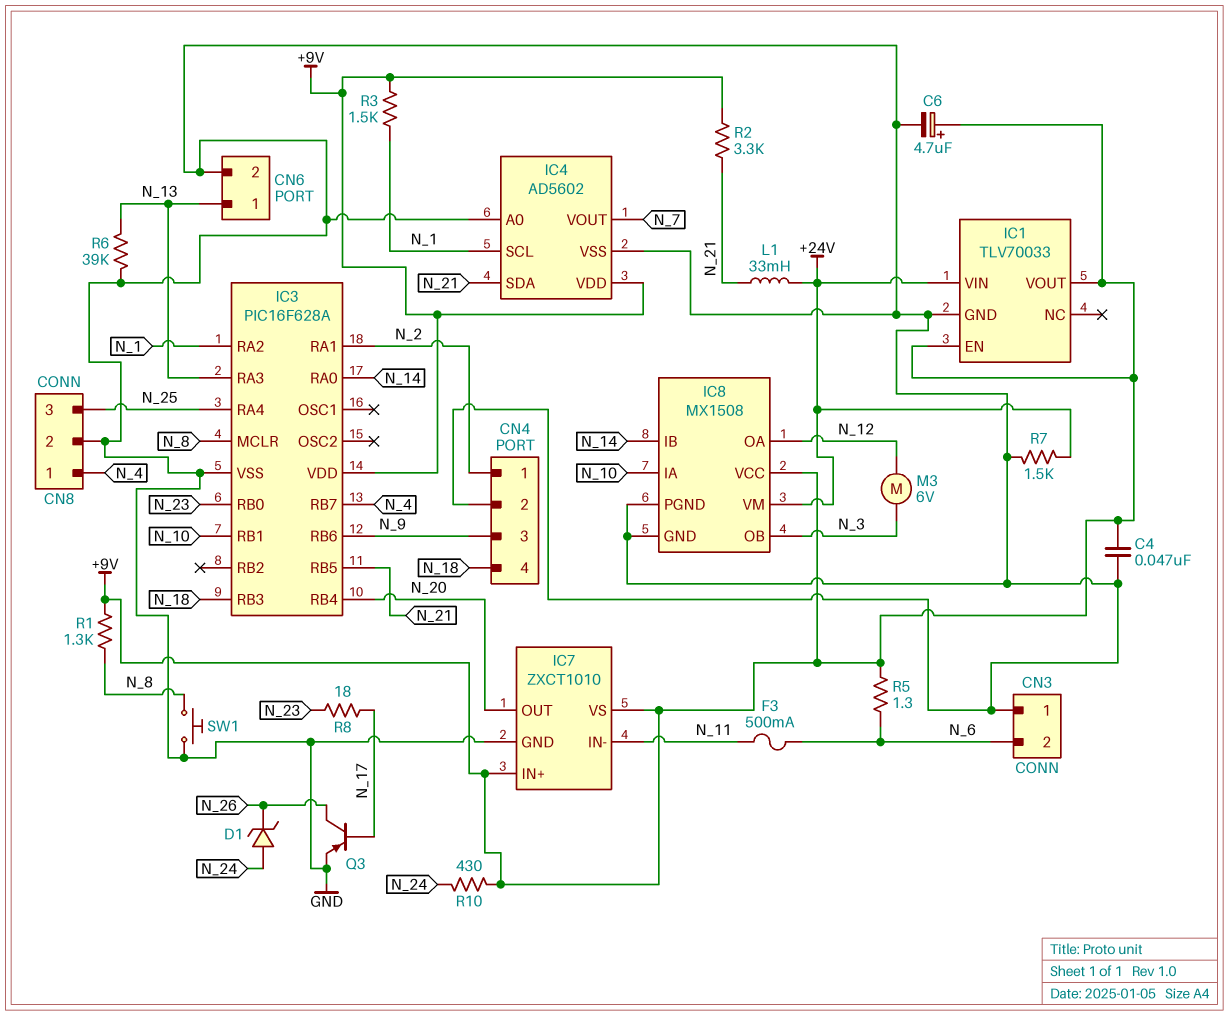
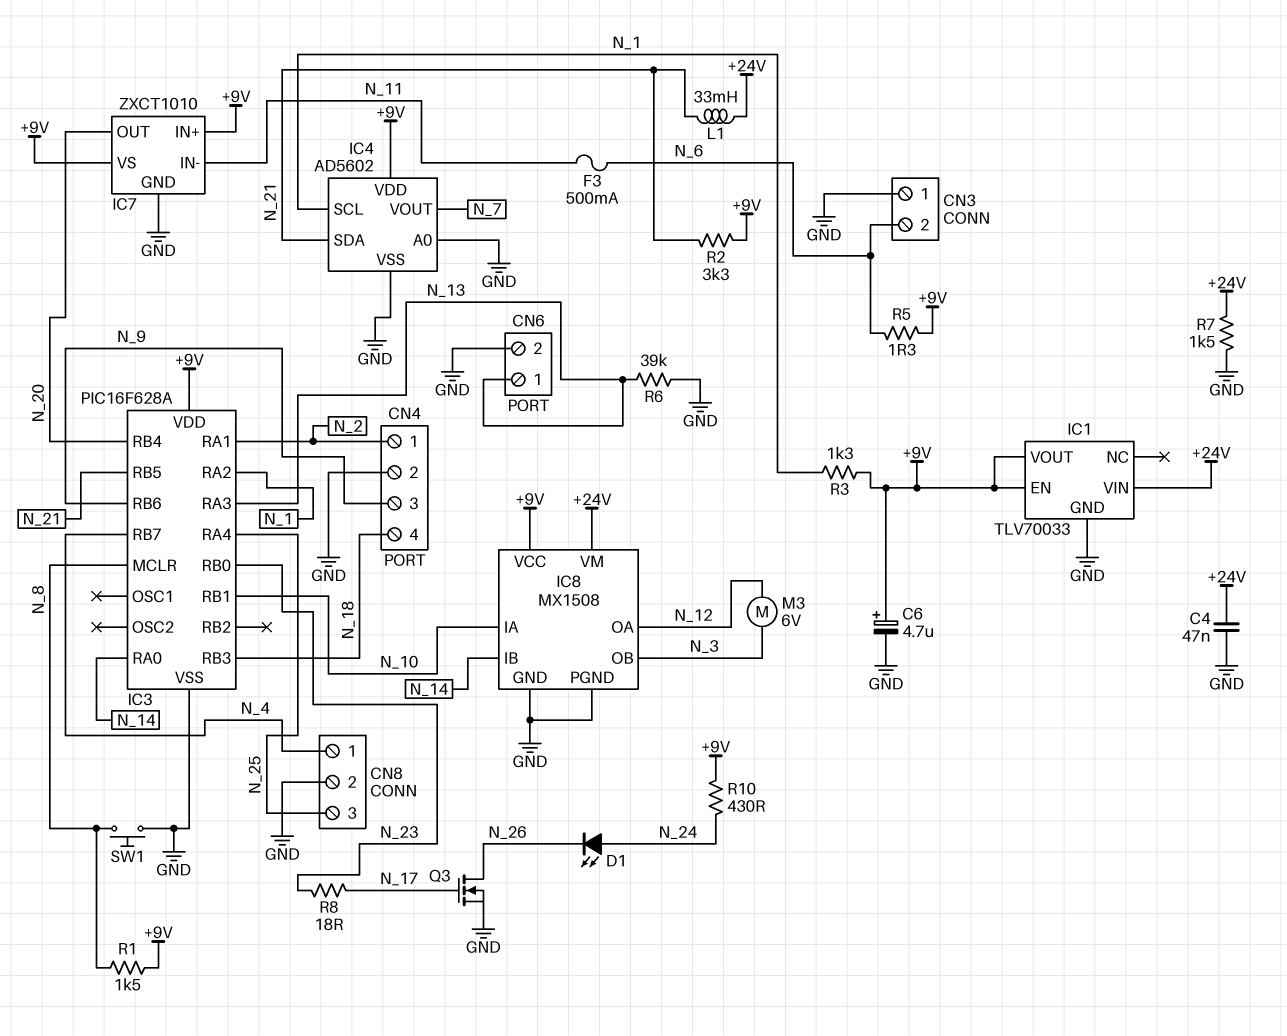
C4: 47nF (+9V, GND) -> 47nF (+24V, GND)
D1: zener (A N_24, K N_26) -> LED (A N_24, K N_26)
Q3: PNP (B N_17, C N_26, E GND) -> NMOS (G N_17, D N_26, S GND)
R1: 1.3k (+9V, N_8) -> 1.5k (+9V, N_8)
R3: 1.5k (+9V, N_1) -> 1.3k (+9V, N_1)

